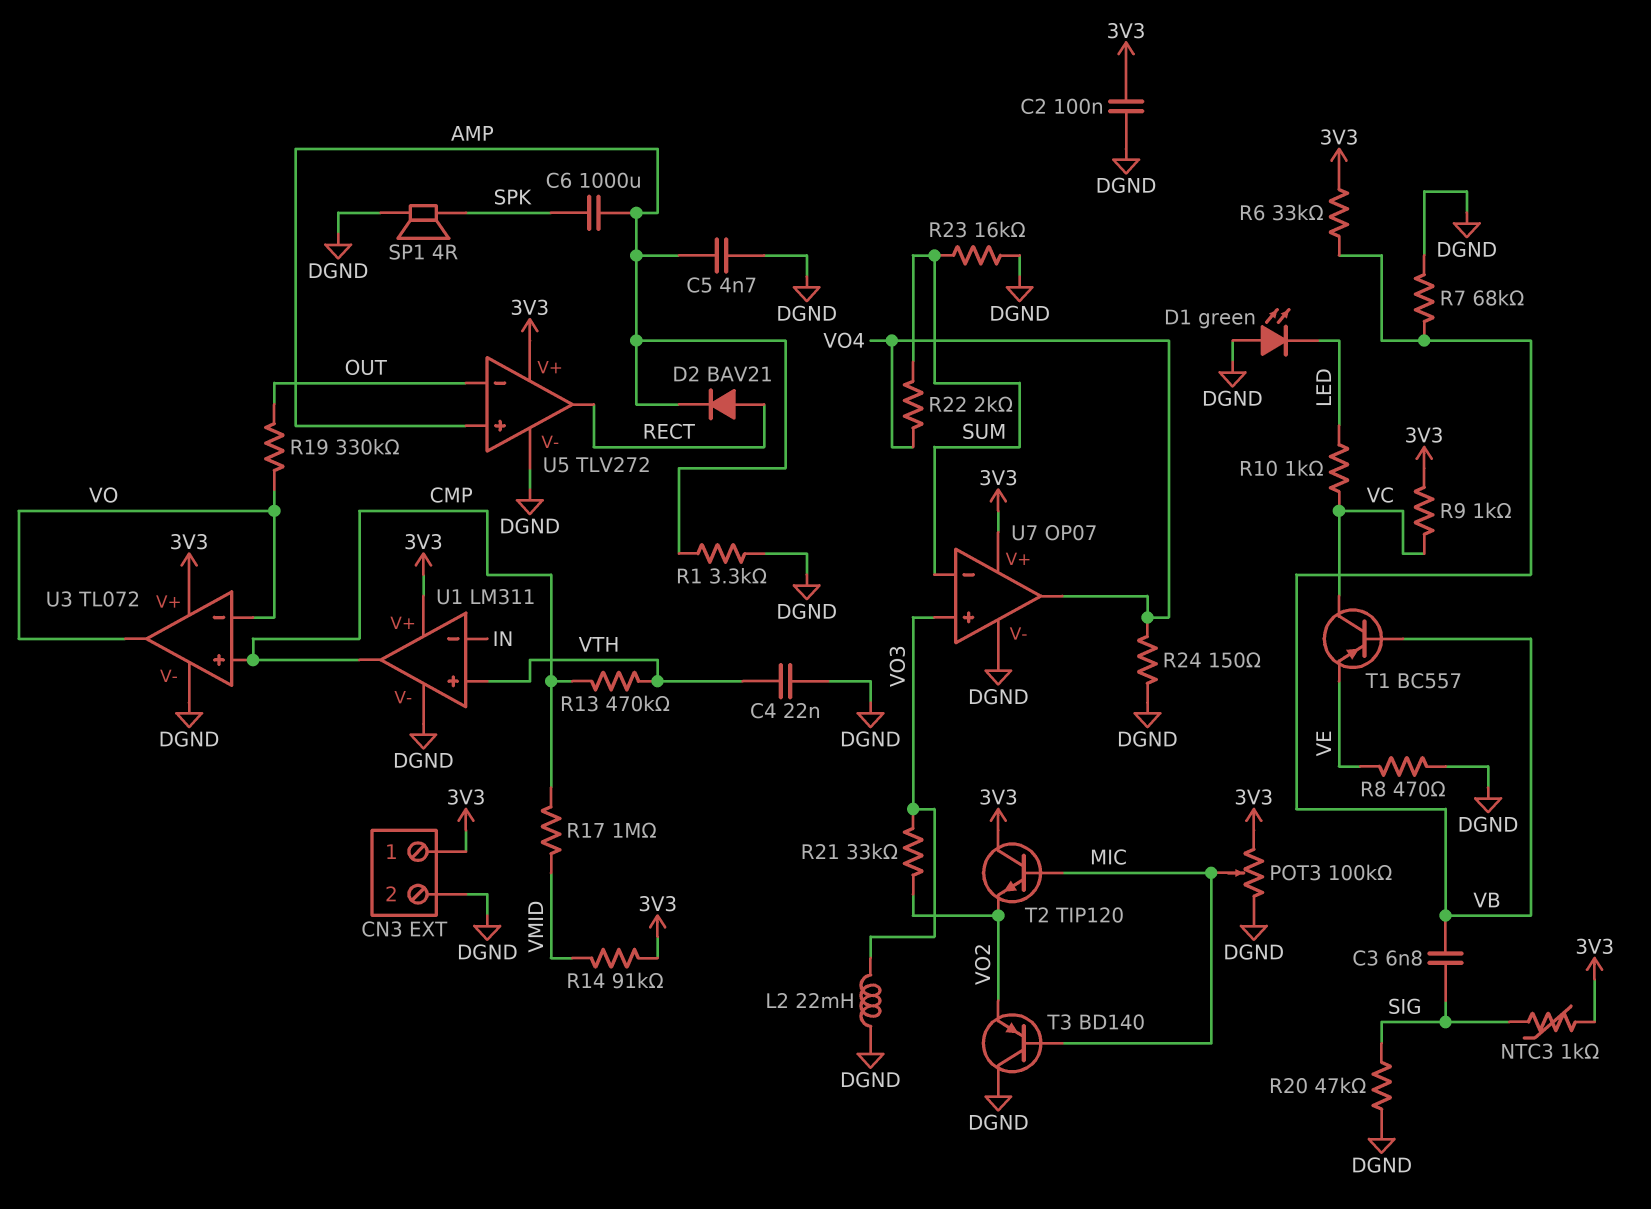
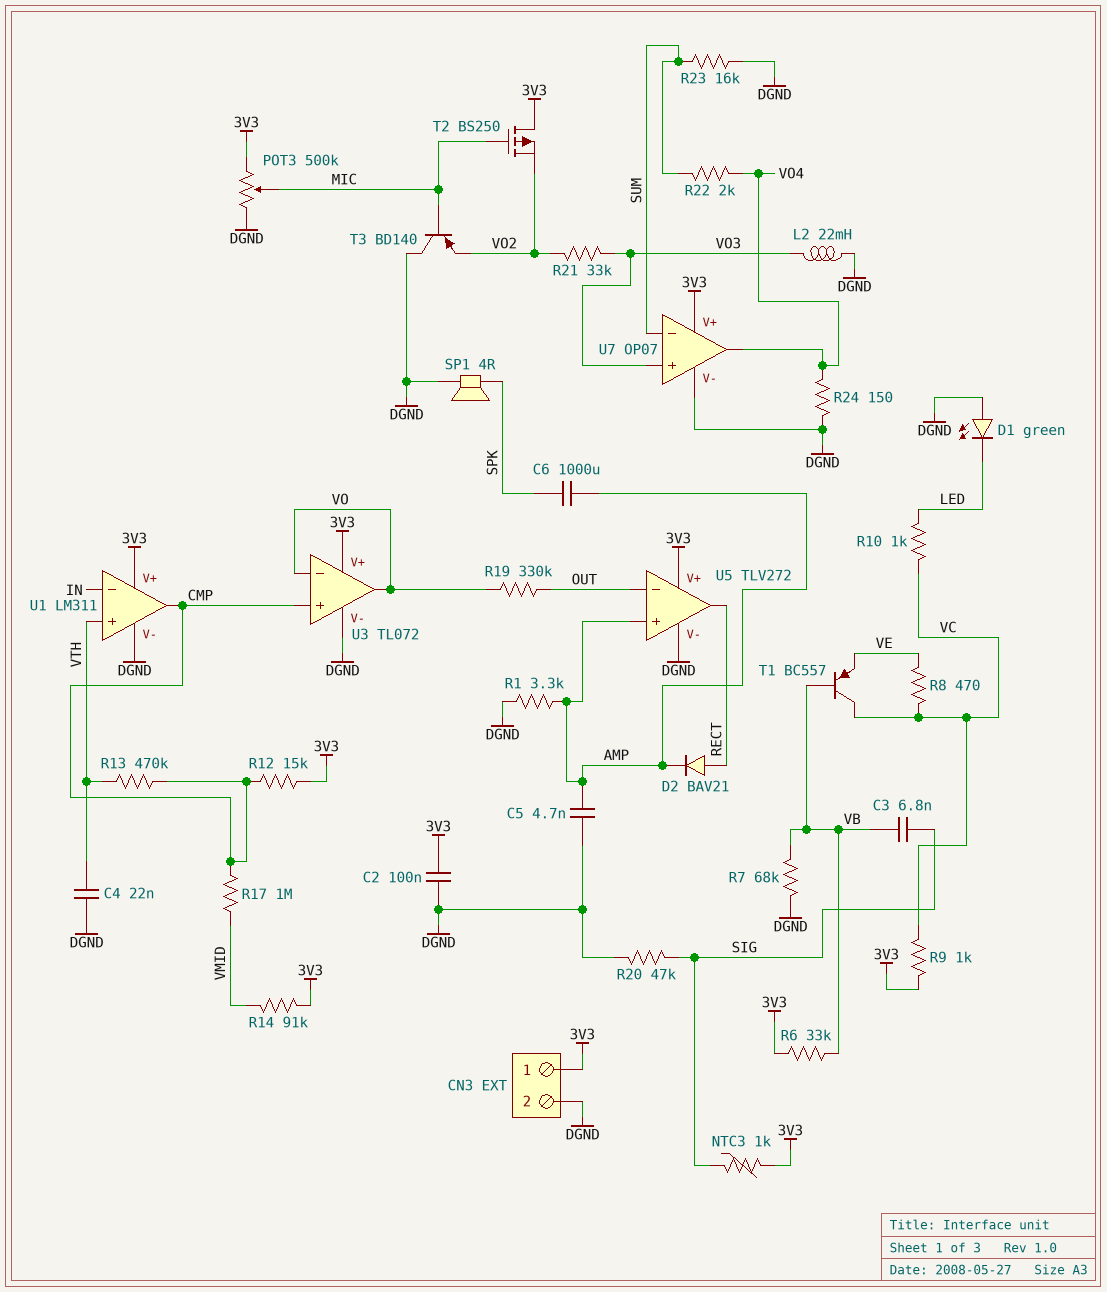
POT3: 100k (3V3, DGND, wiper MIC) -> 500k (3V3, DGND, wiper MIC)
R8: 470 (DGND, VE) -> 470 (VC, VE)
R12: none -> 15k (3V3, CMP)
T2: NPN TIP120 (B MIC, C 3V3, E VO2) -> PMOS BS250 (G MIC, D 3V3, S VO2)

